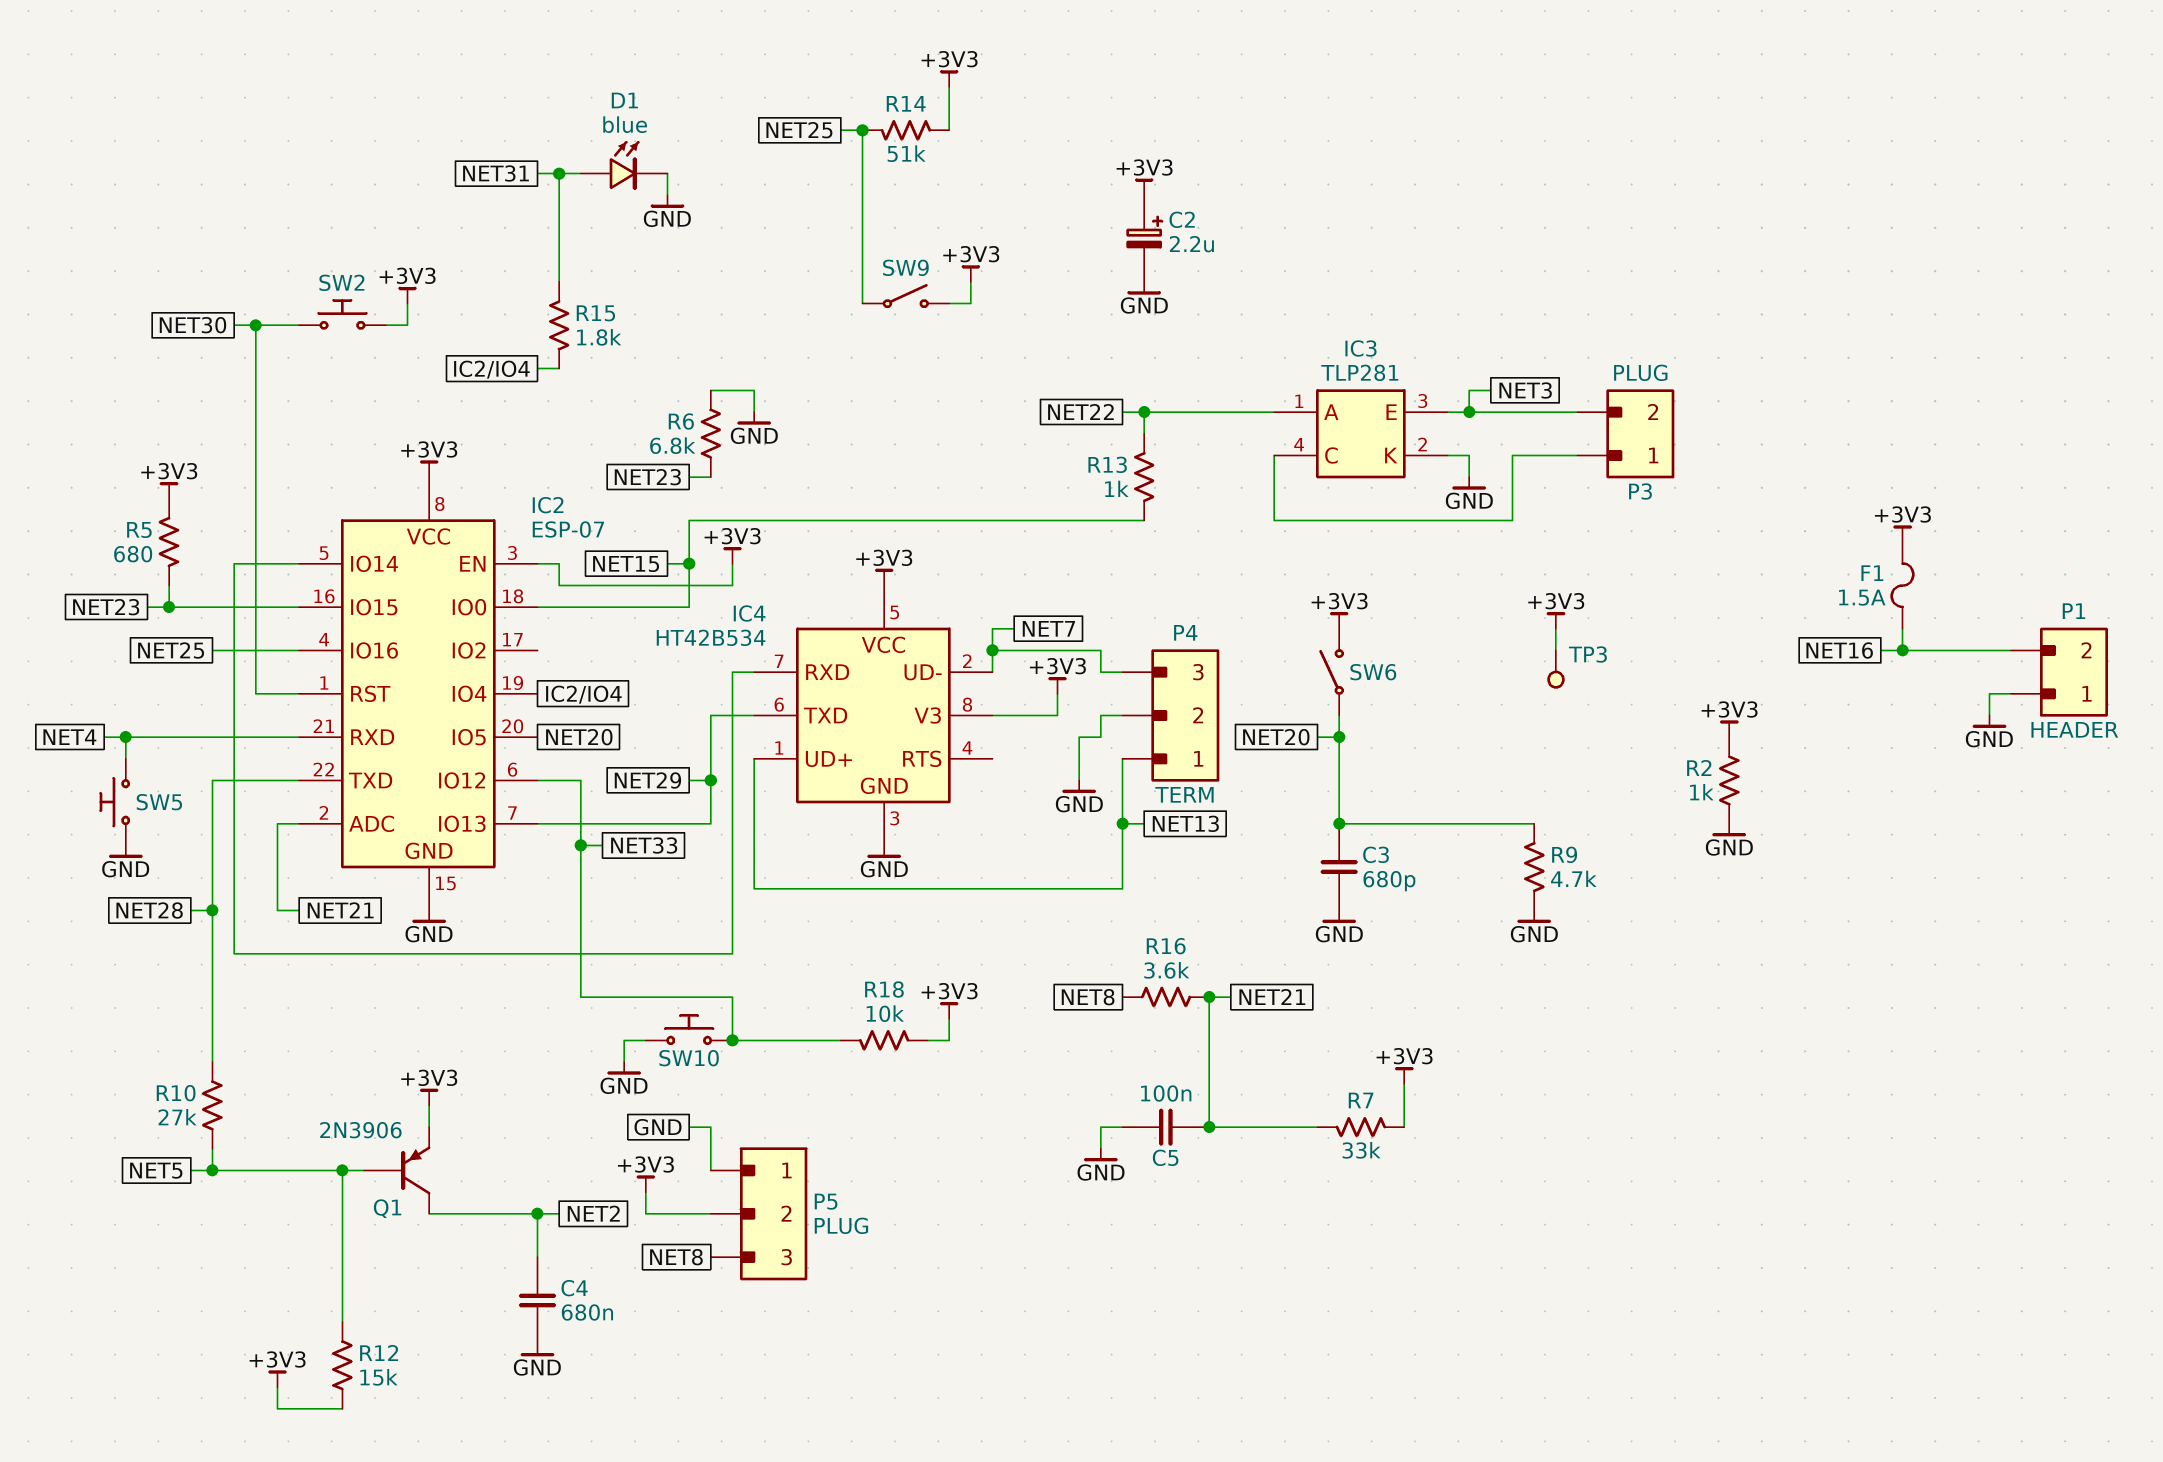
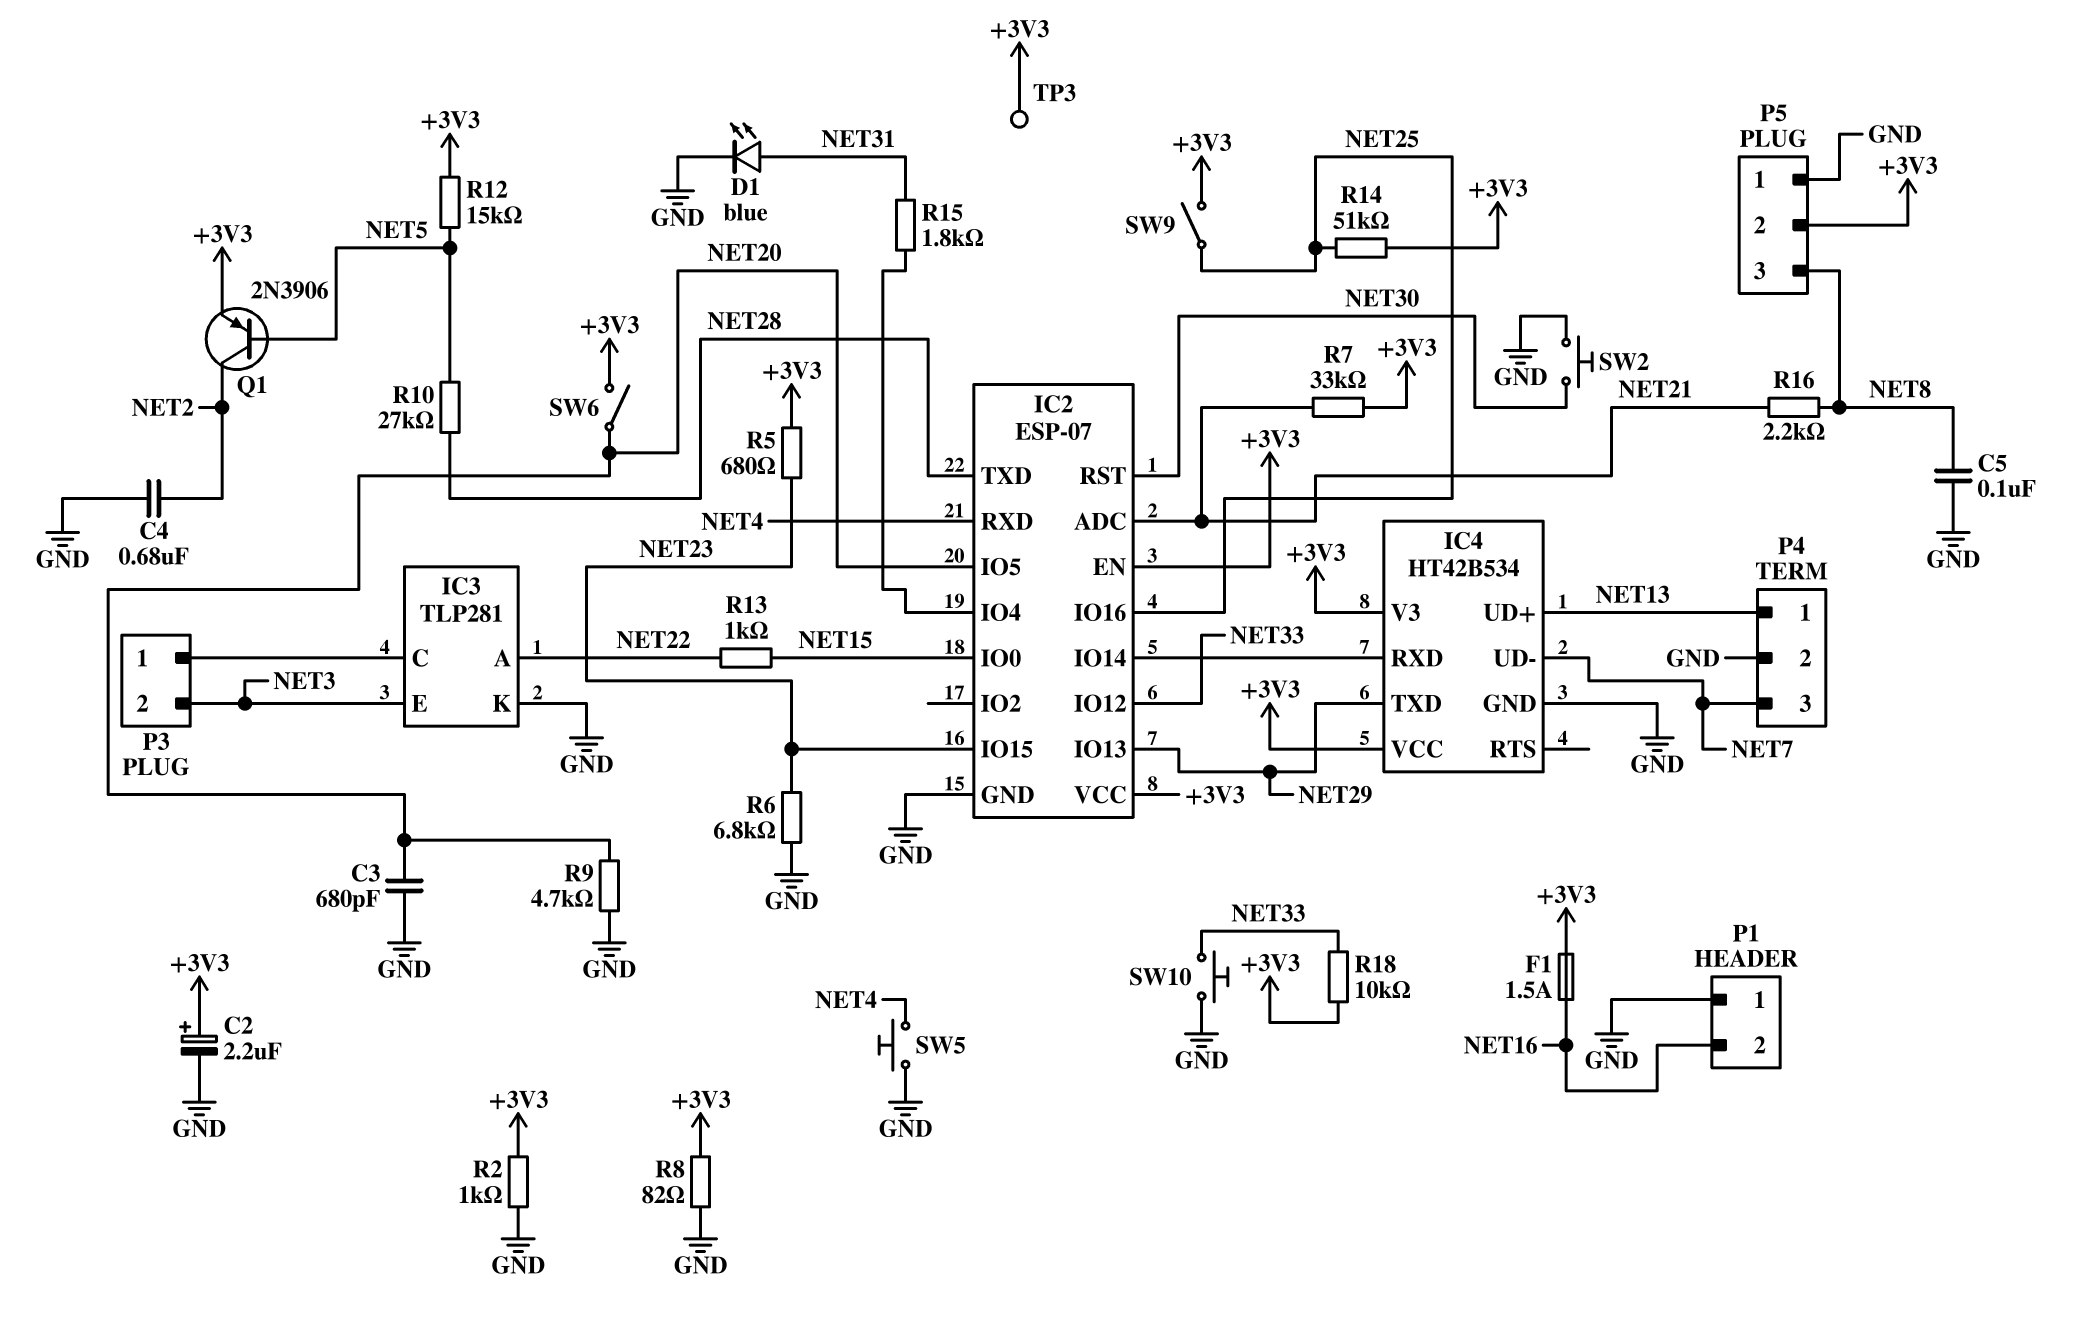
C5: 100nF (GND, NET21) -> 100nF (GND, NET8)
R8: none -> 82 (+3V3, GND)
R16: 3.6k (NET8, NET21) -> 2.2k (NET8, NET21)
SW2: button (+3V3, NET30) -> button (GND, NET30)

